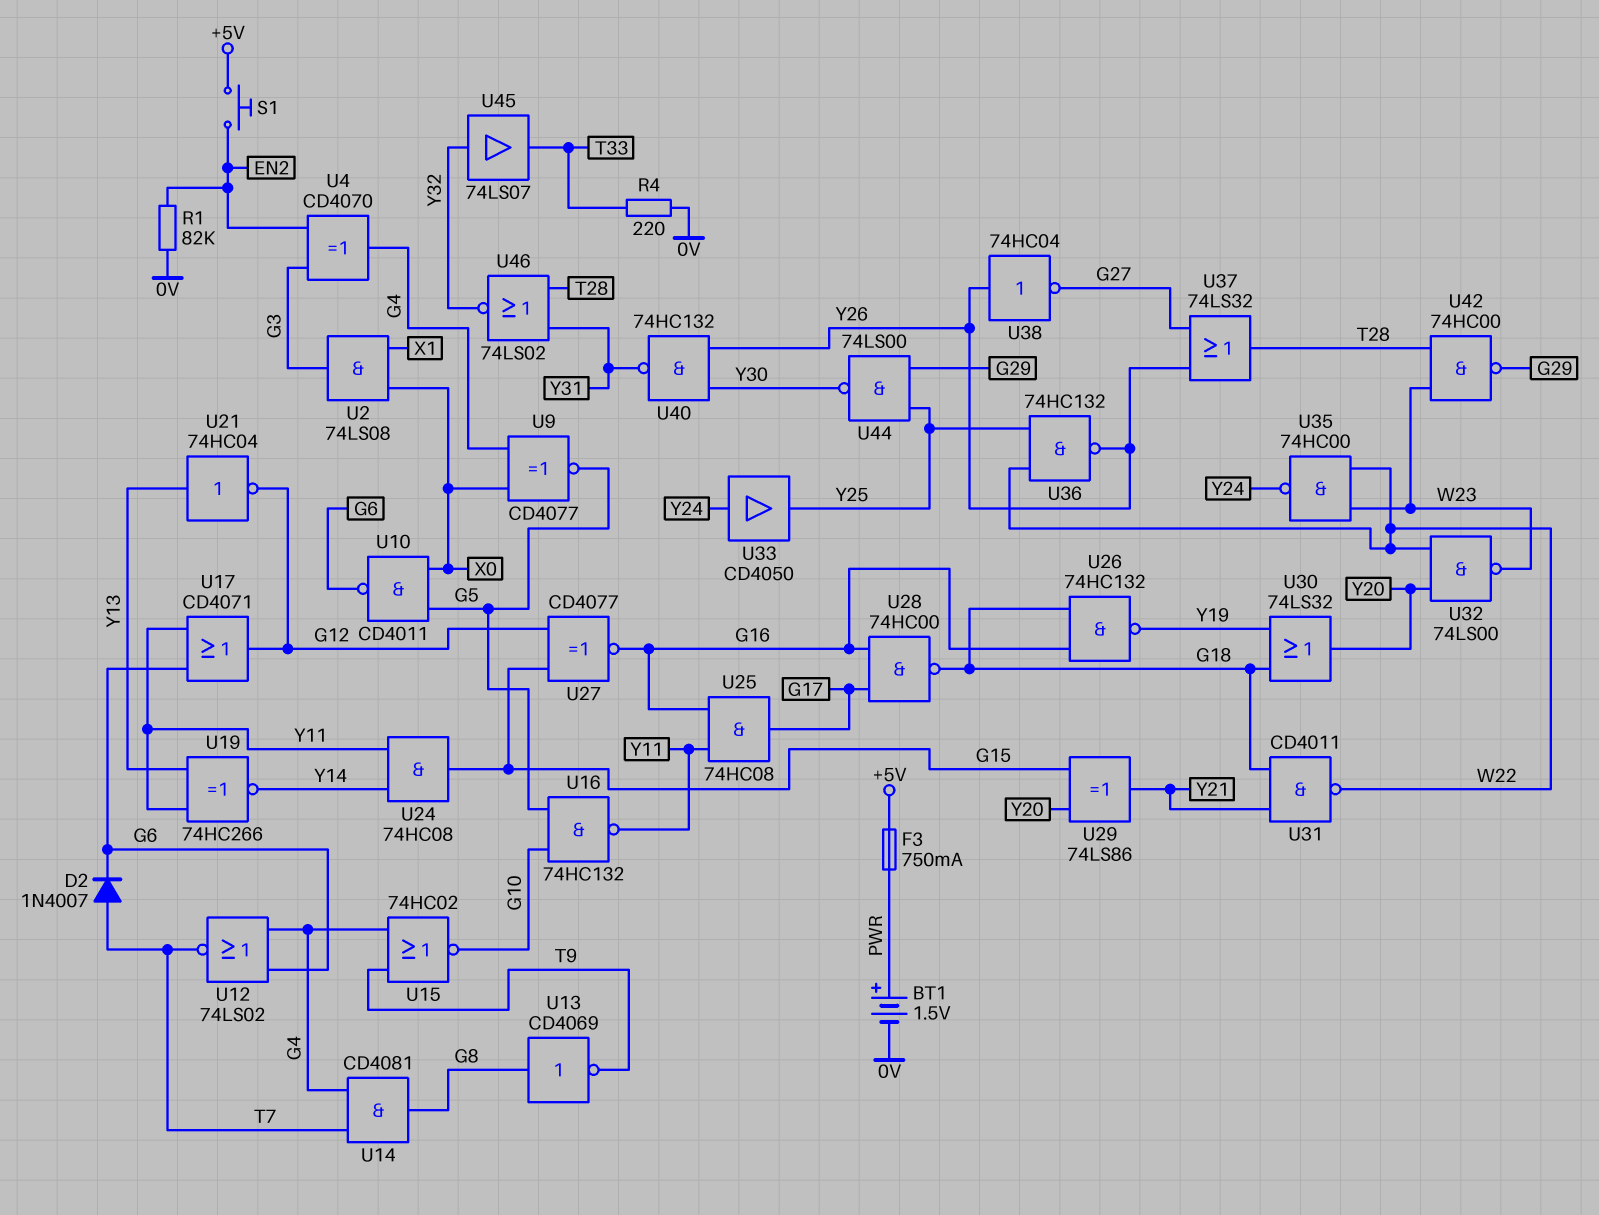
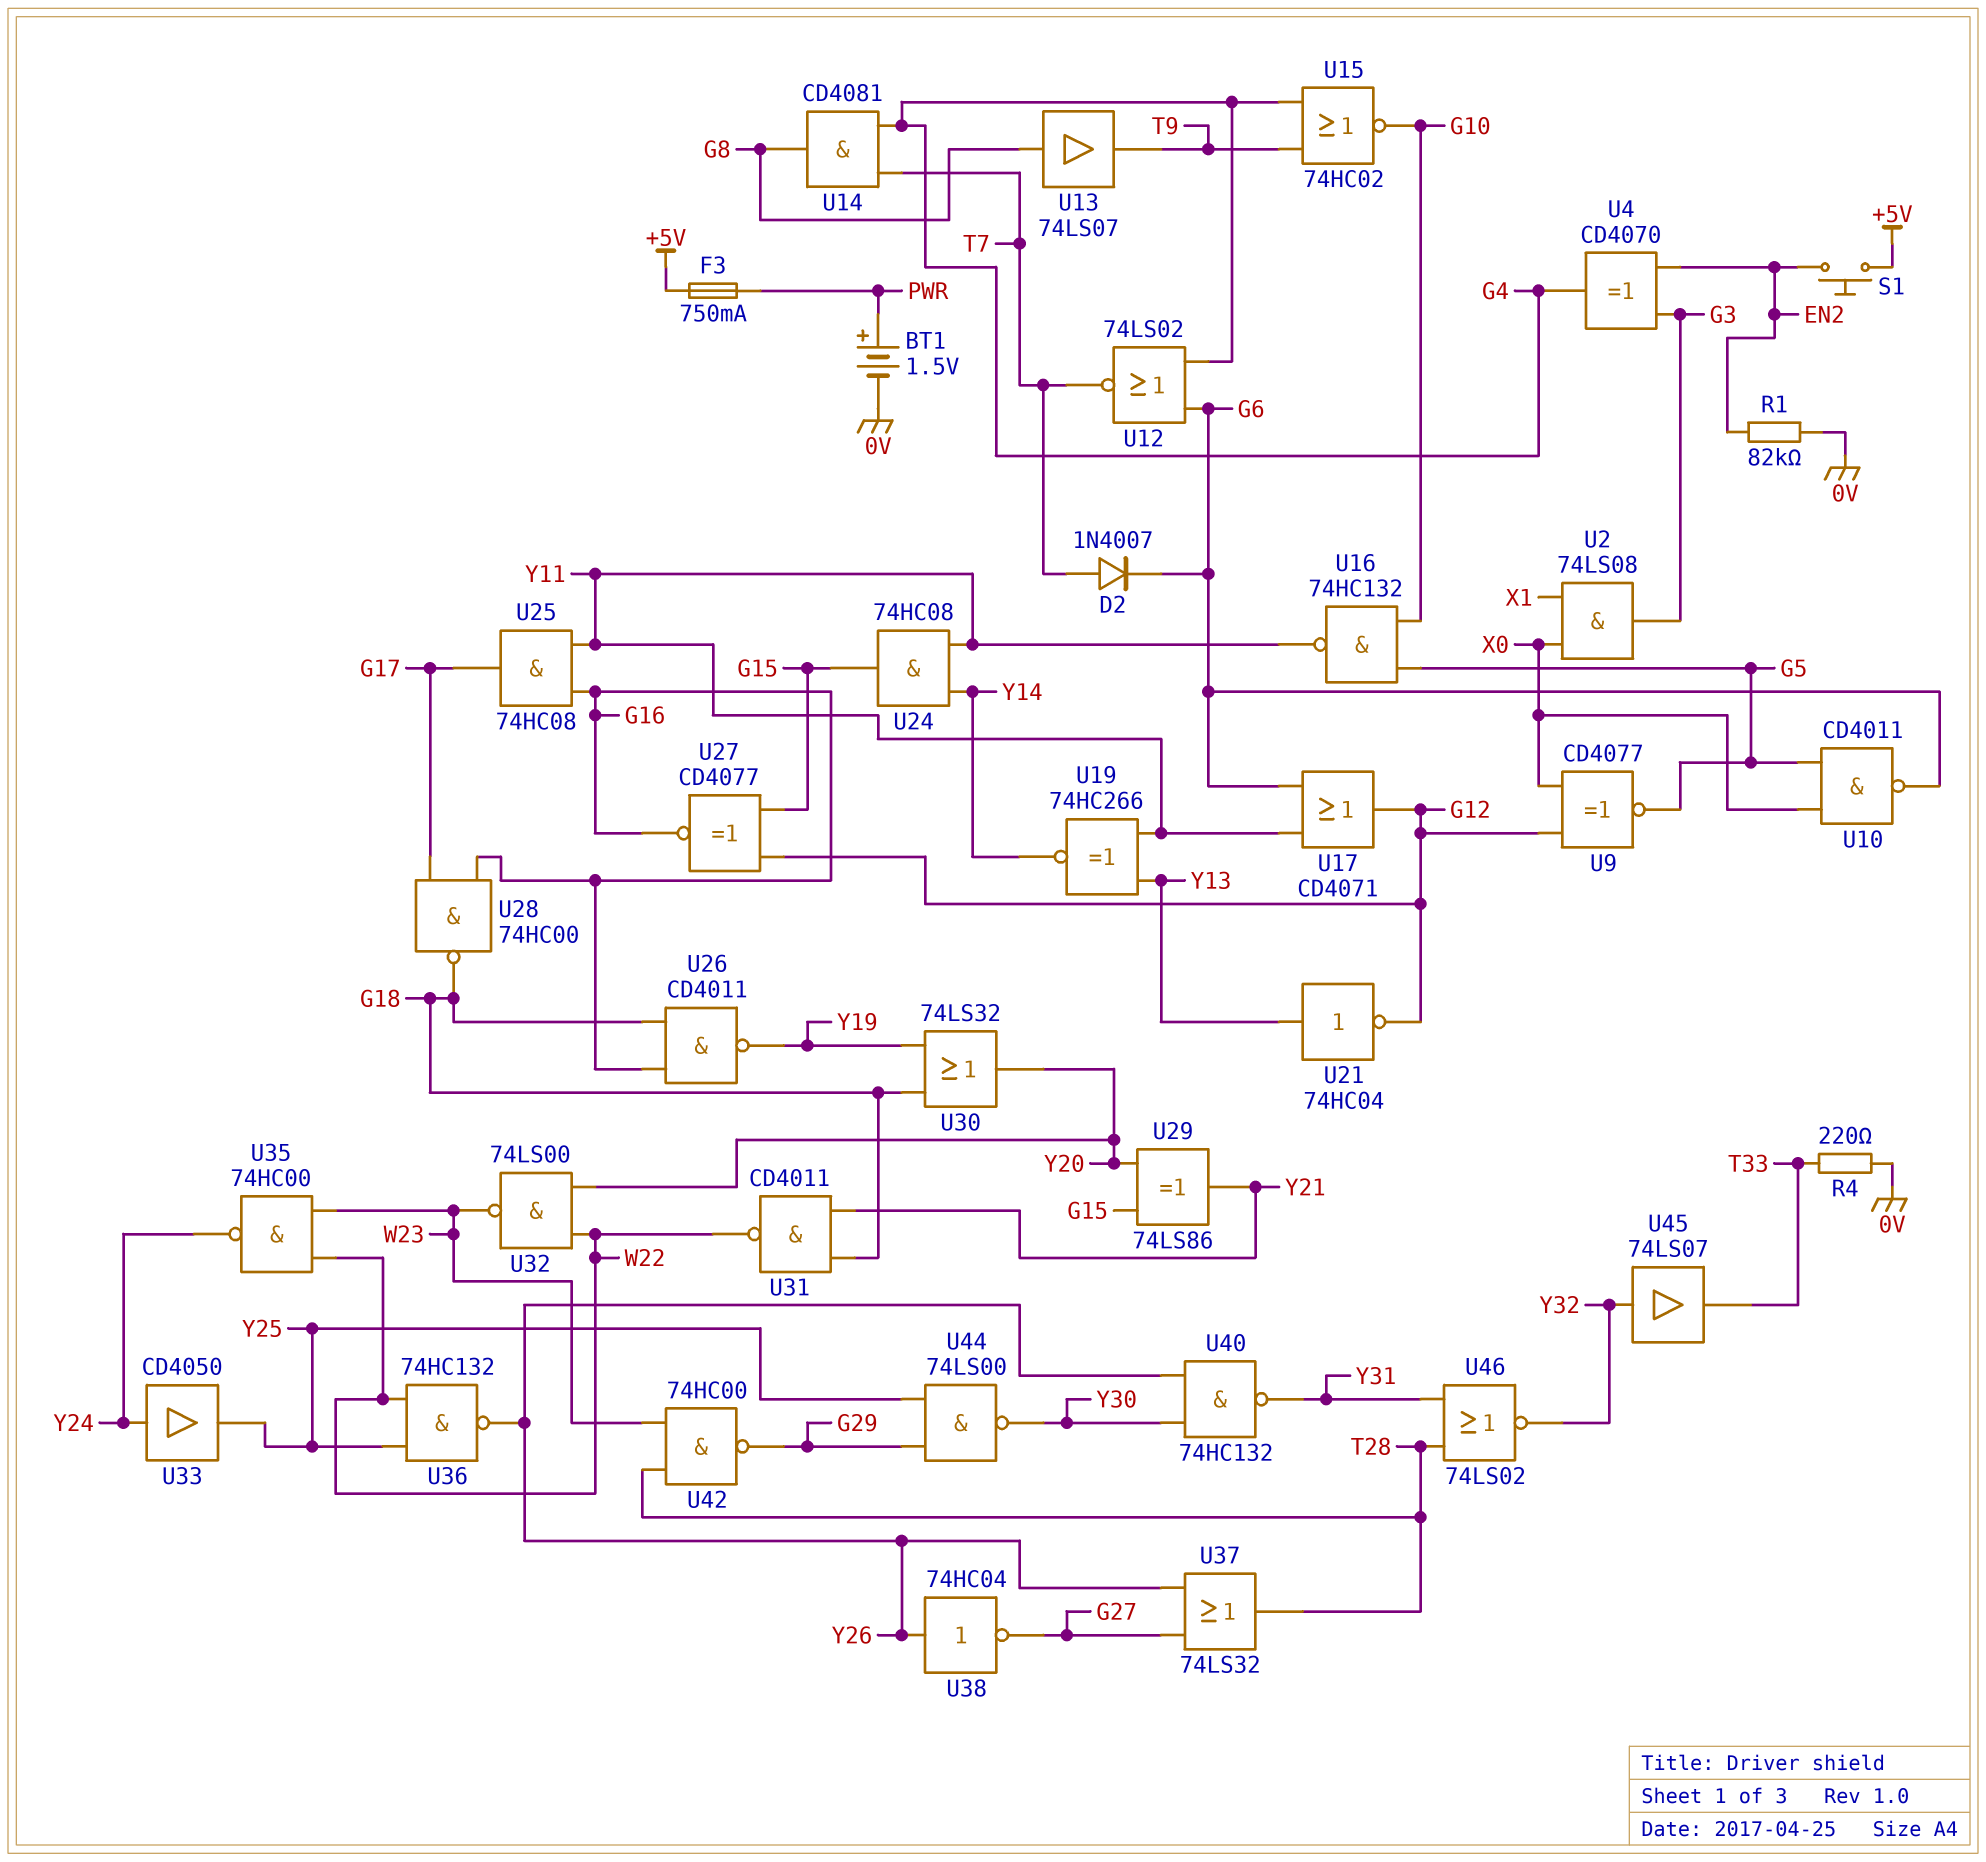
U9: XNOR CD4077 (in G4, in X0, out G5) -> XNOR CD4077 (in G12, in X0, out G5)
U13: NOT CD4069 (in G8, out T9) -> buffer 74LS07 (in G8, out T9)
U26: NAND 74HC132 (in G16, in G18, out Y19) -> NAND CD4011 (in G16, in G18, out Y19)

